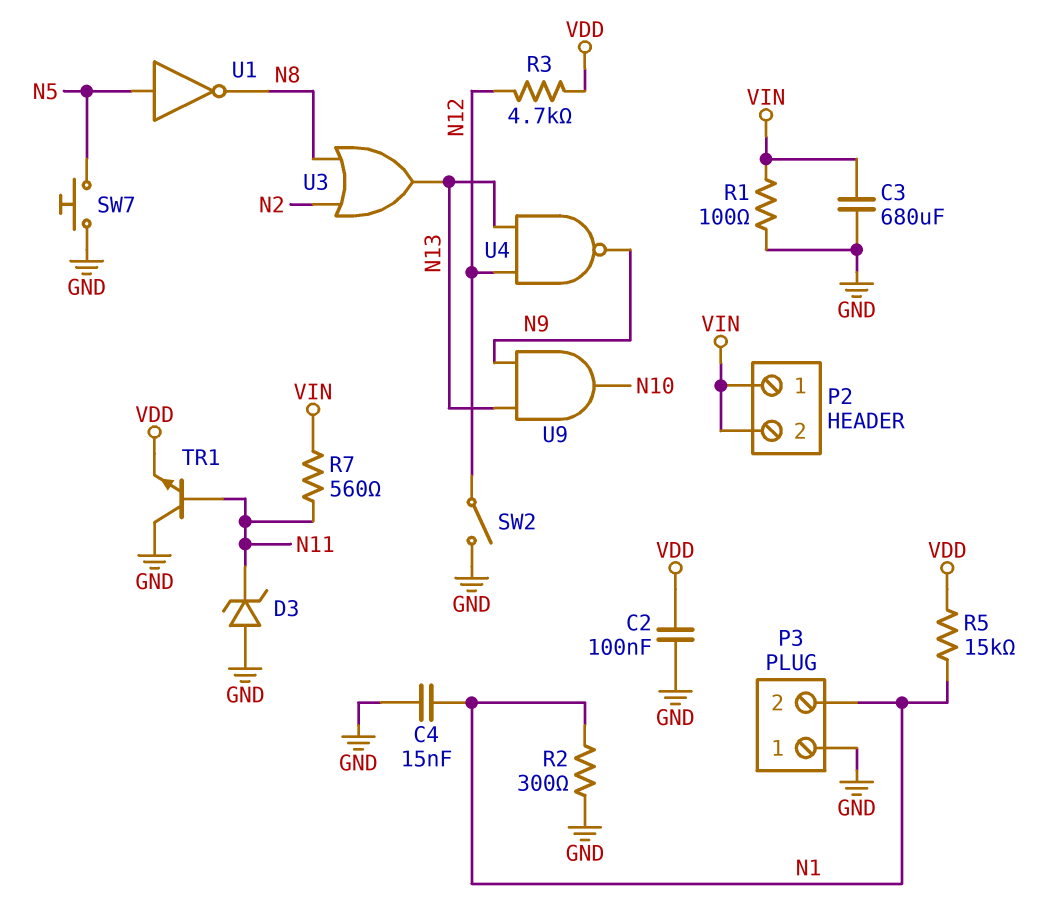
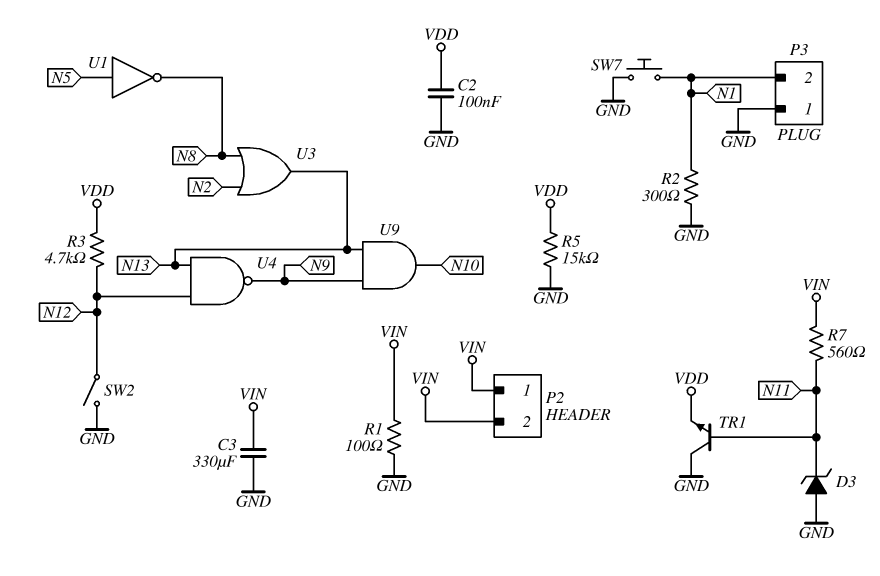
C3: 680uF (GND, VIN) -> 330uF (GND, VIN)
C4: 15nF (GND, N1) -> none
R5: 15k (N1, VDD) -> 15k (GND, VDD)
SW7: button (GND, N5) -> button (GND, N1)

